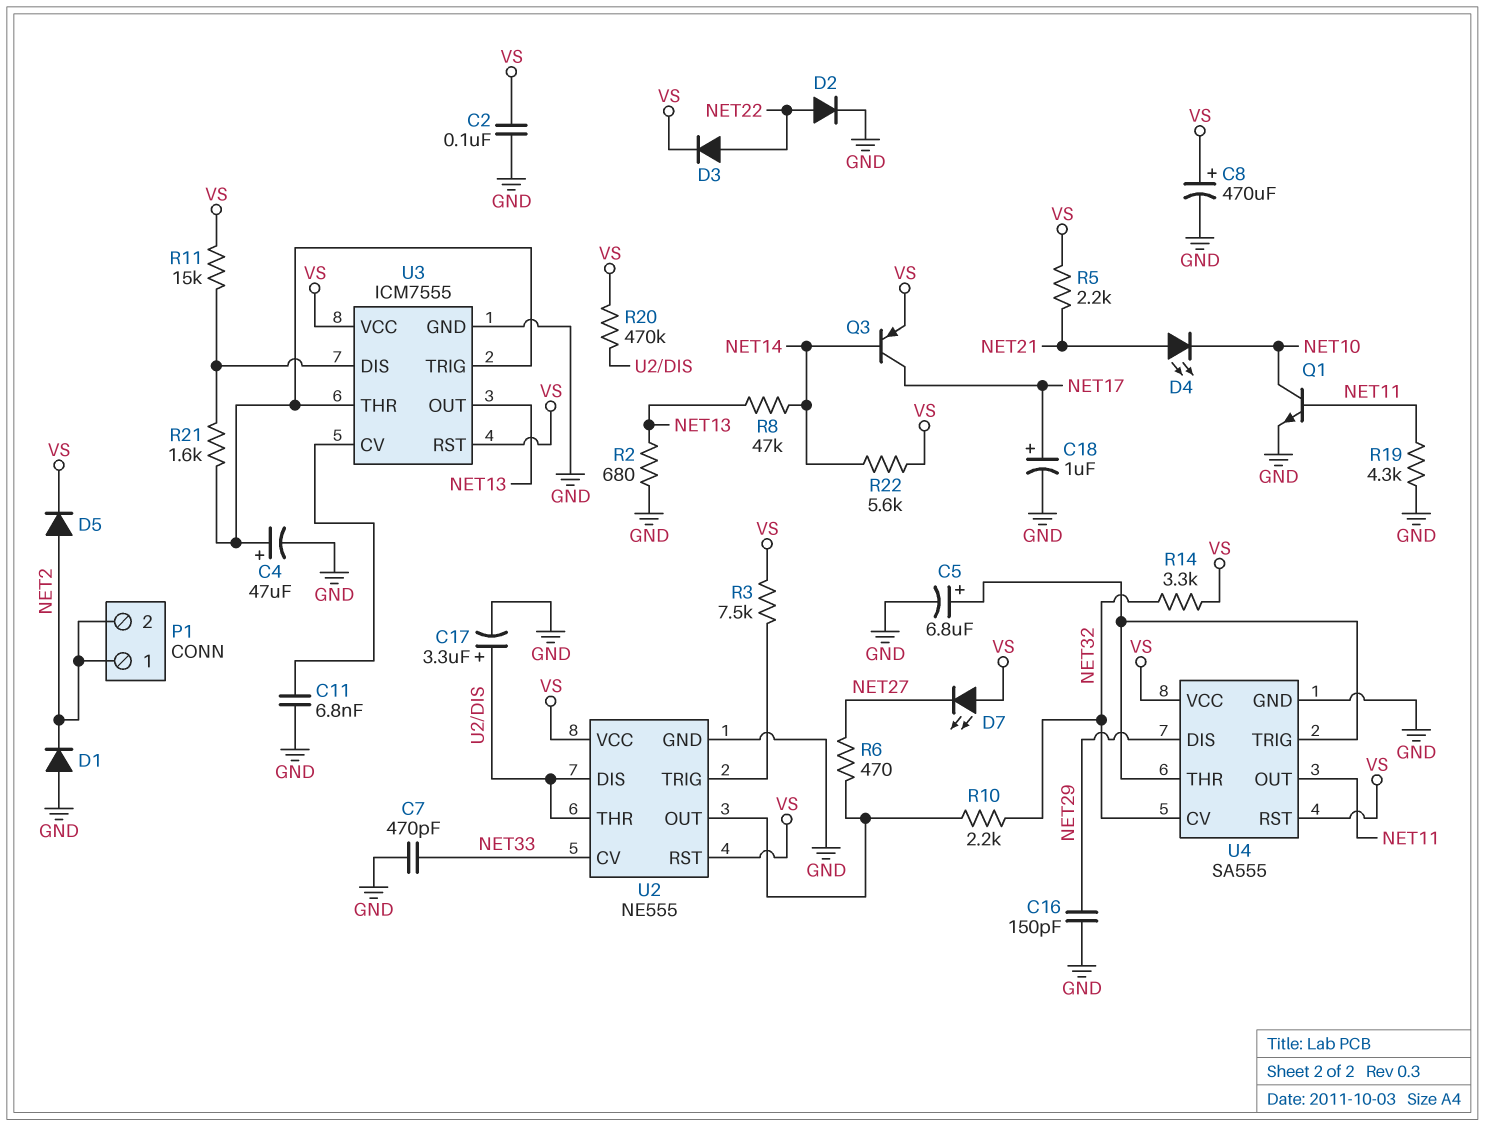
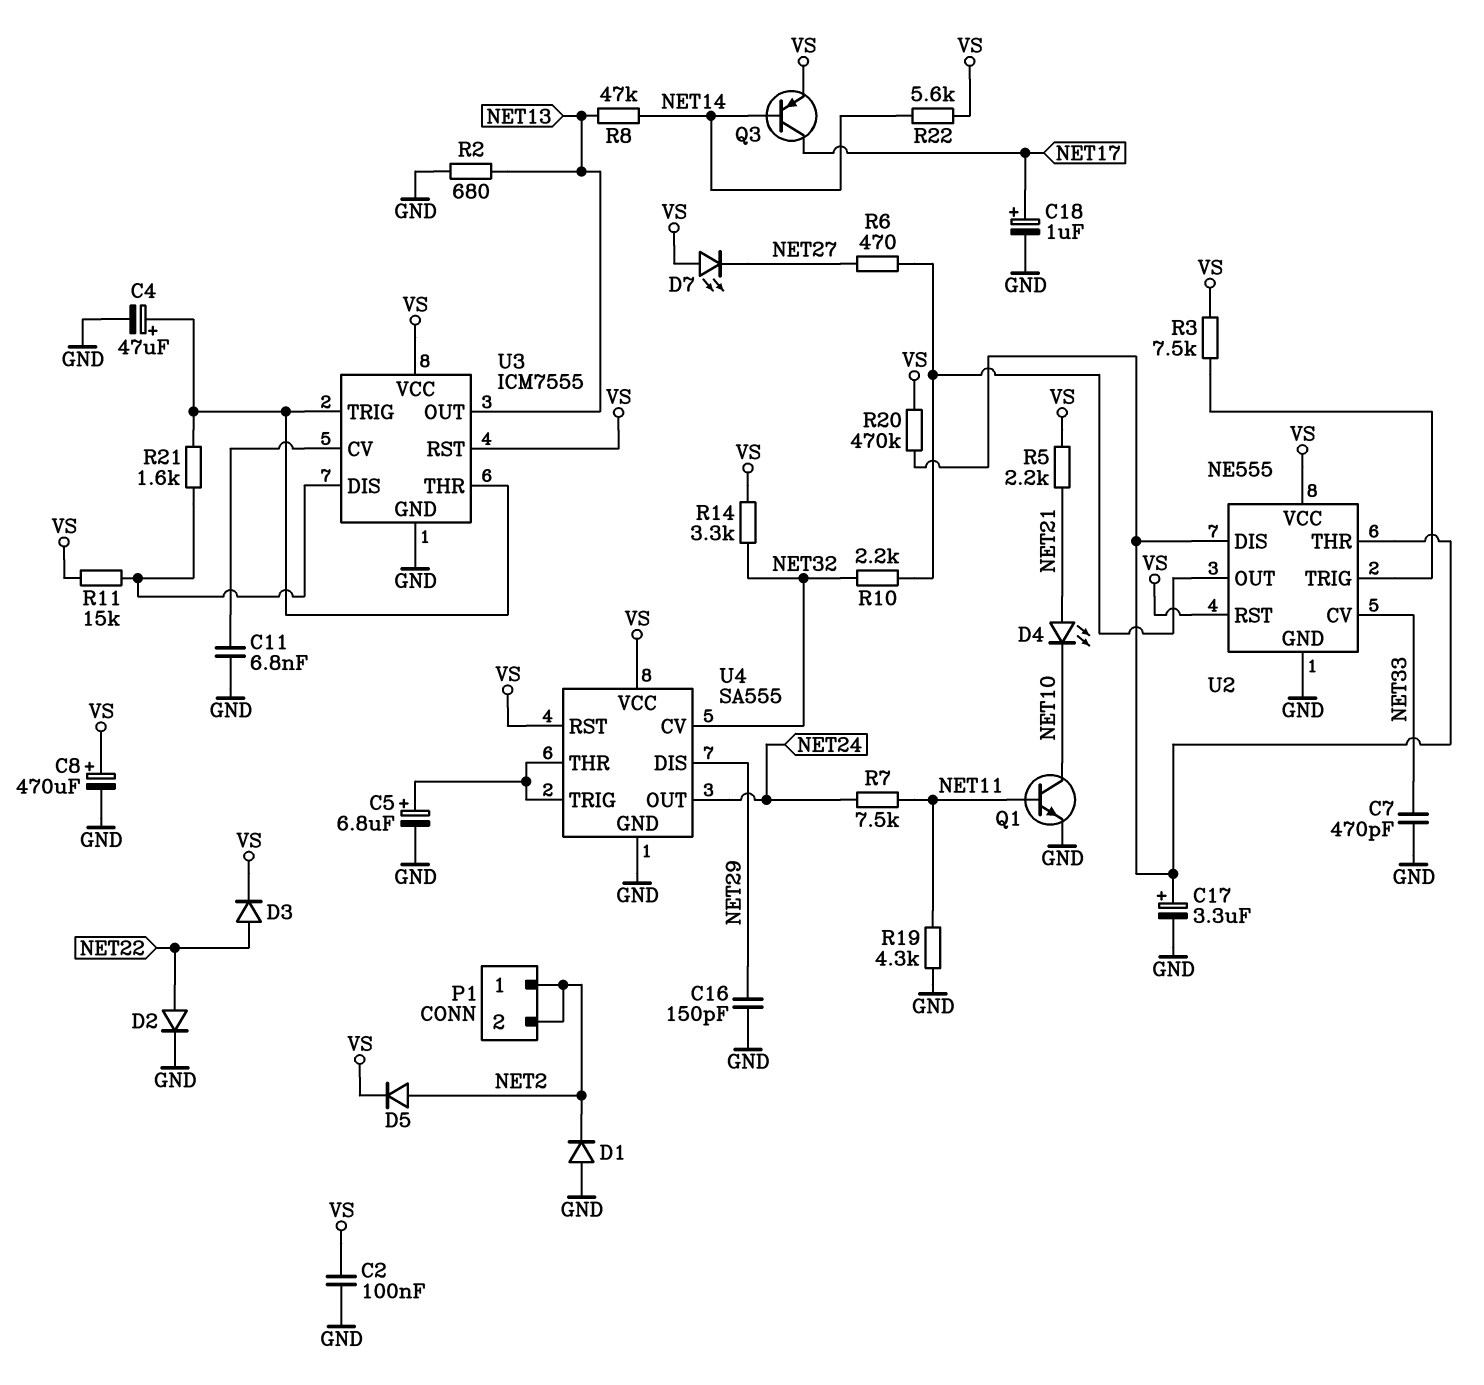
R7: none -> 7.5k (NET11, NET24)
U4 pin OUT: NET11 -> NET24

